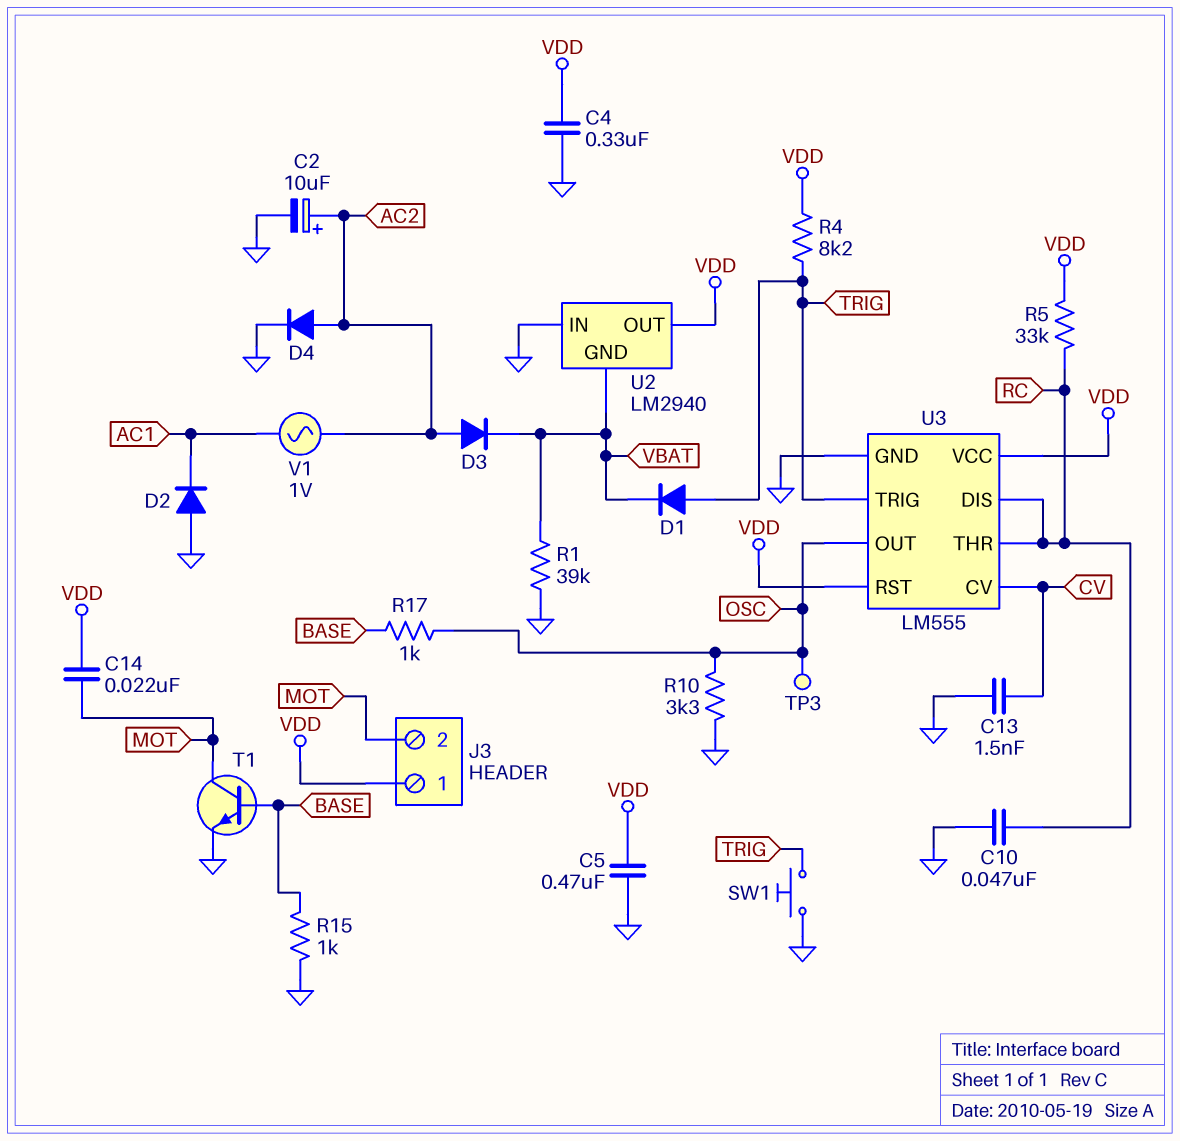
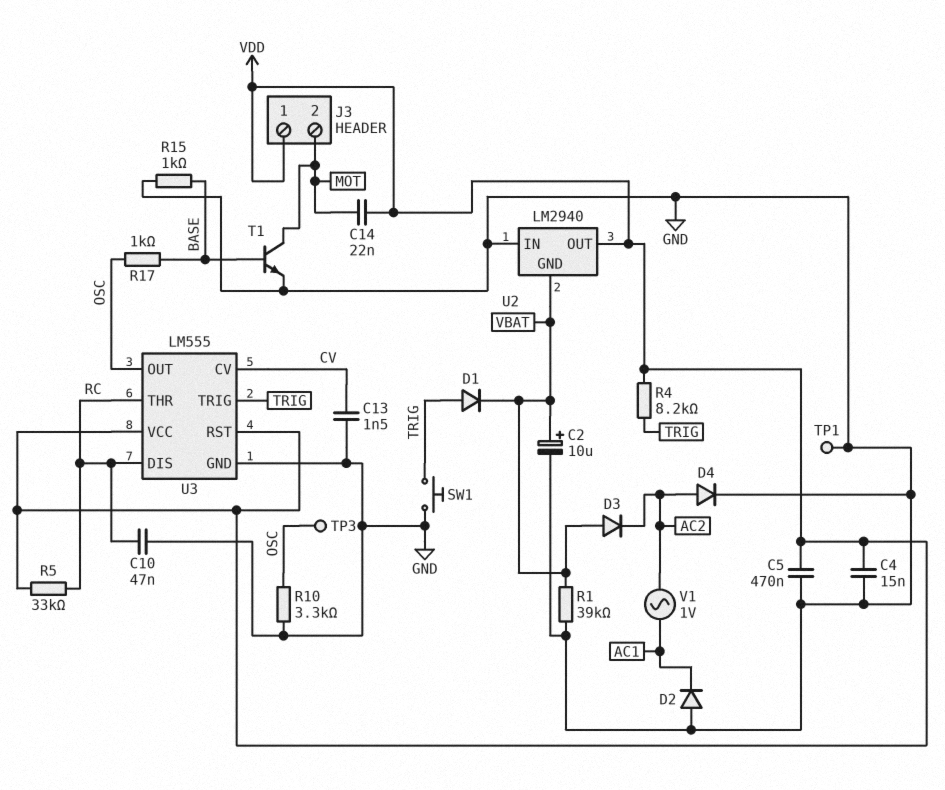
C2: 10uF (plus AC2, minus GND) -> 10uF (plus VBAT, minus GND)
C4: 330nF (GND, VDD) -> 15nF (GND, VDD)
D3: diode (A AC2, K VBAT) -> diode (A VBAT, K AC2)
TP1: none -> test point (GND)

